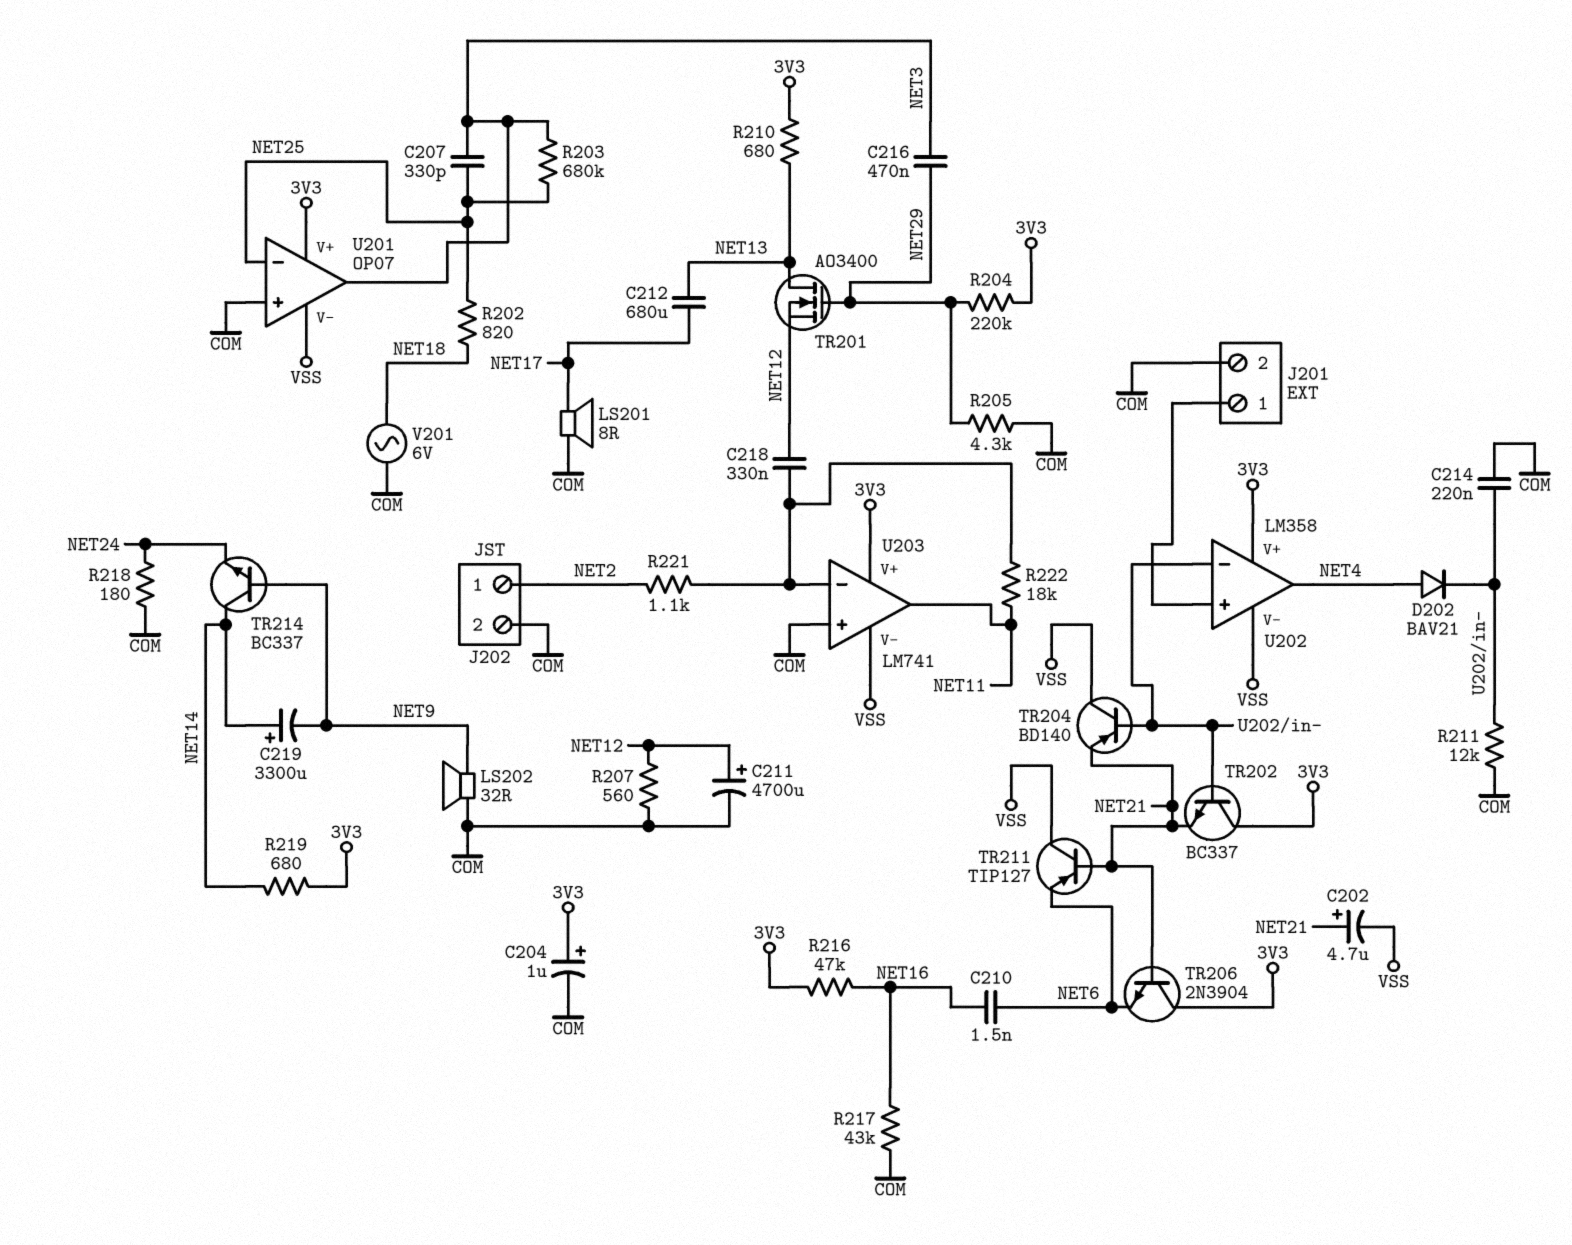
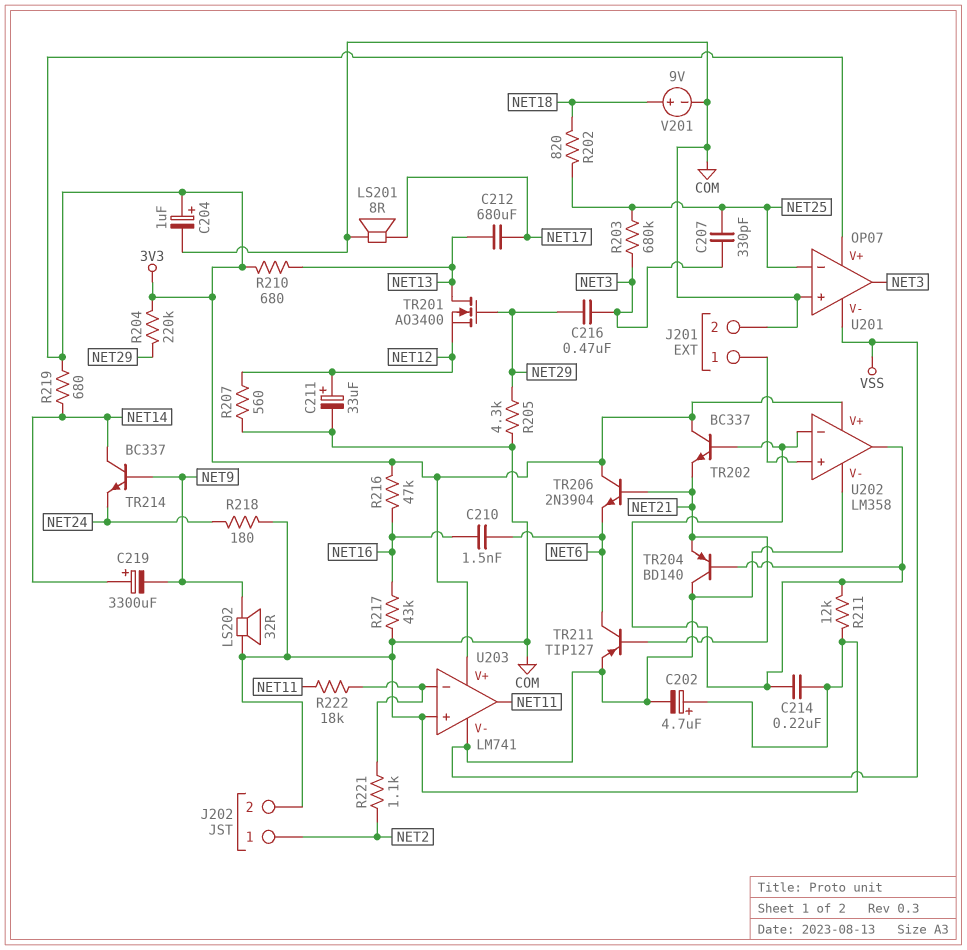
C202: 4.7uF (plus NET21, minus VSS) -> 4.7uF (plus COM, minus VSS)
C211: 4700uF (plus NET12, minus COM) -> 33uF (plus NET12, minus COM)
C218: 330nF (NET12, U203/in-) -> none
D202: diode BAV21 (A NET4, K U202/in-) -> none
TR211: PNP TIP127 (B NET21, C VSS, E NET6) -> PNP TIP127 (B NET21, C NET6, E VSS)
U202 pin out: NET4 -> U202/in-
V201: AC 6V (COM, NET18) -> 9V (plus NET18, minus COM)

